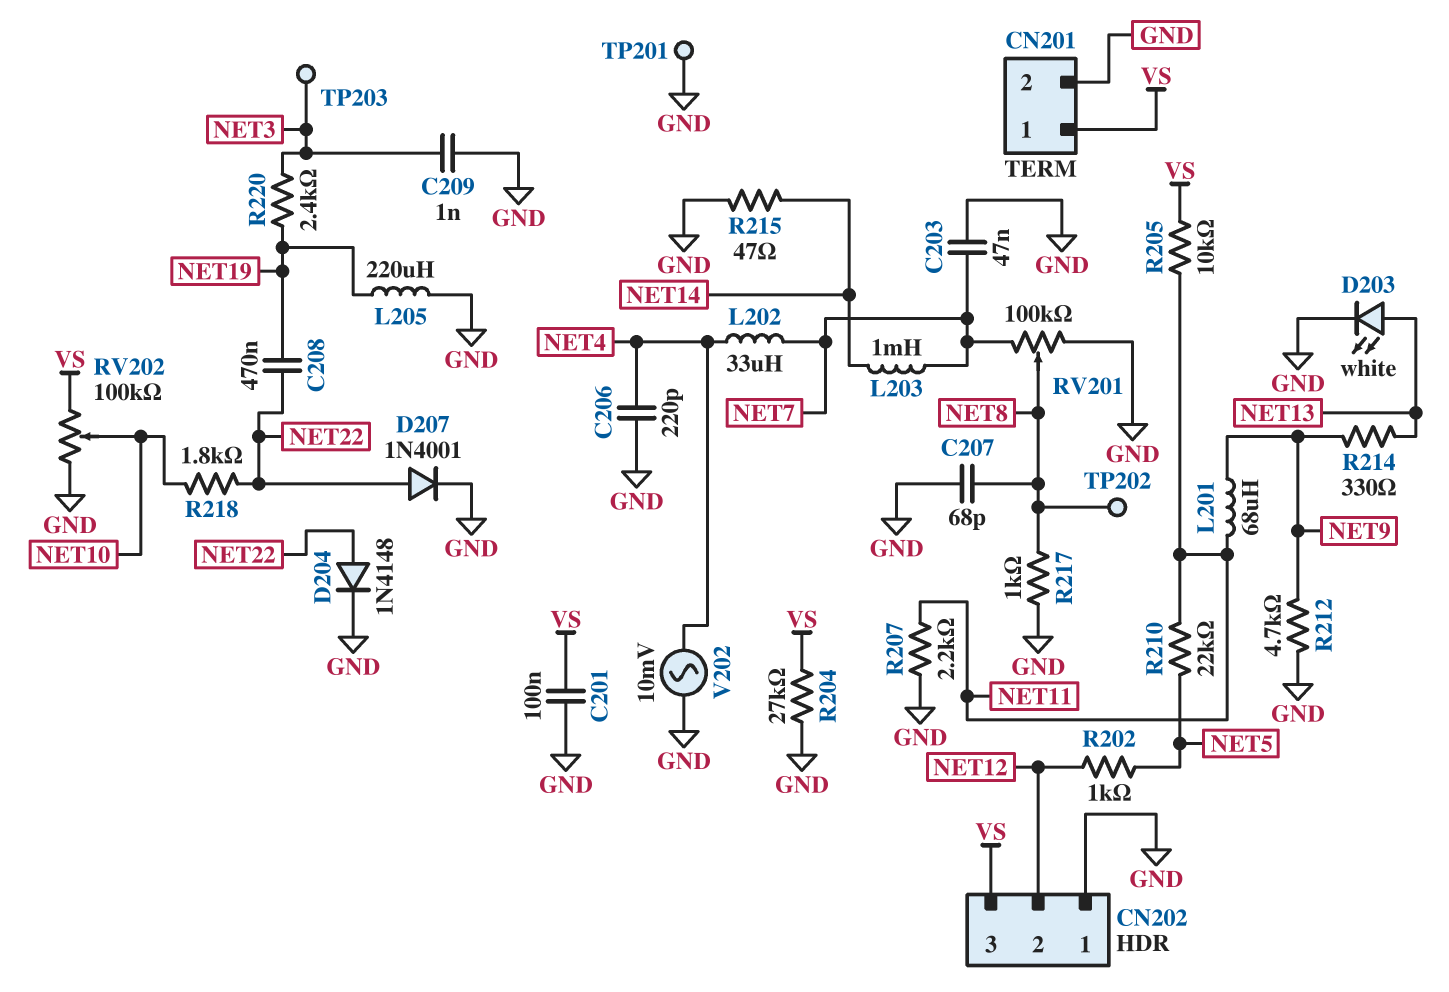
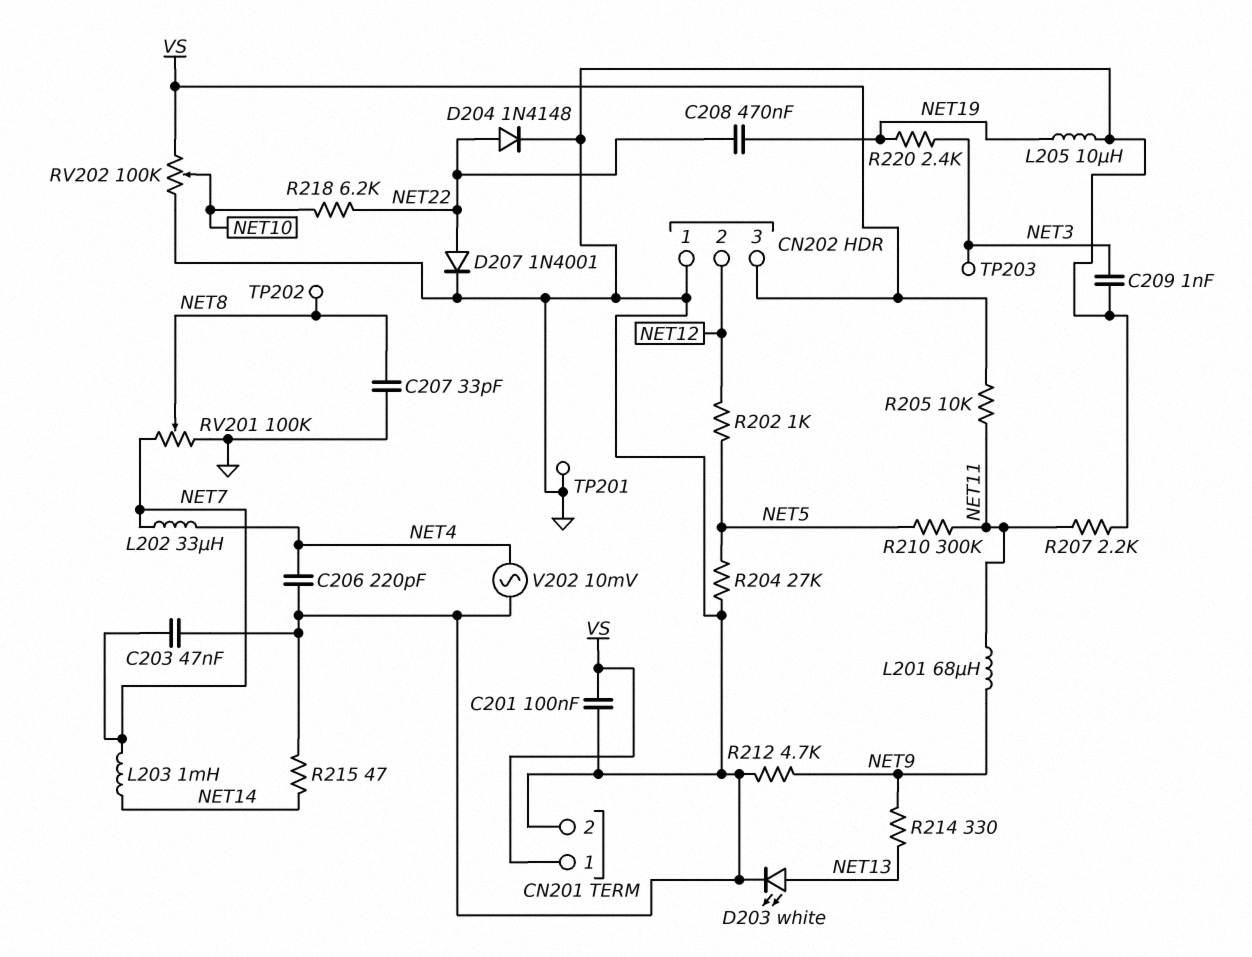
C207: 68pF (GND, NET8) -> 33pF (GND, NET8)
L205: 220uH (GND, NET19) -> 10uH (GND, NET19)
R204: 27k (GND, VS) -> 27k (GND, NET5)
R210: 22k (NET5, NET11) -> 300k (NET5, NET11)
R217: 1k (GND, NET8) -> none
R218: 1.8k (NET10, NET22) -> 6.2k (NET10, NET22)

